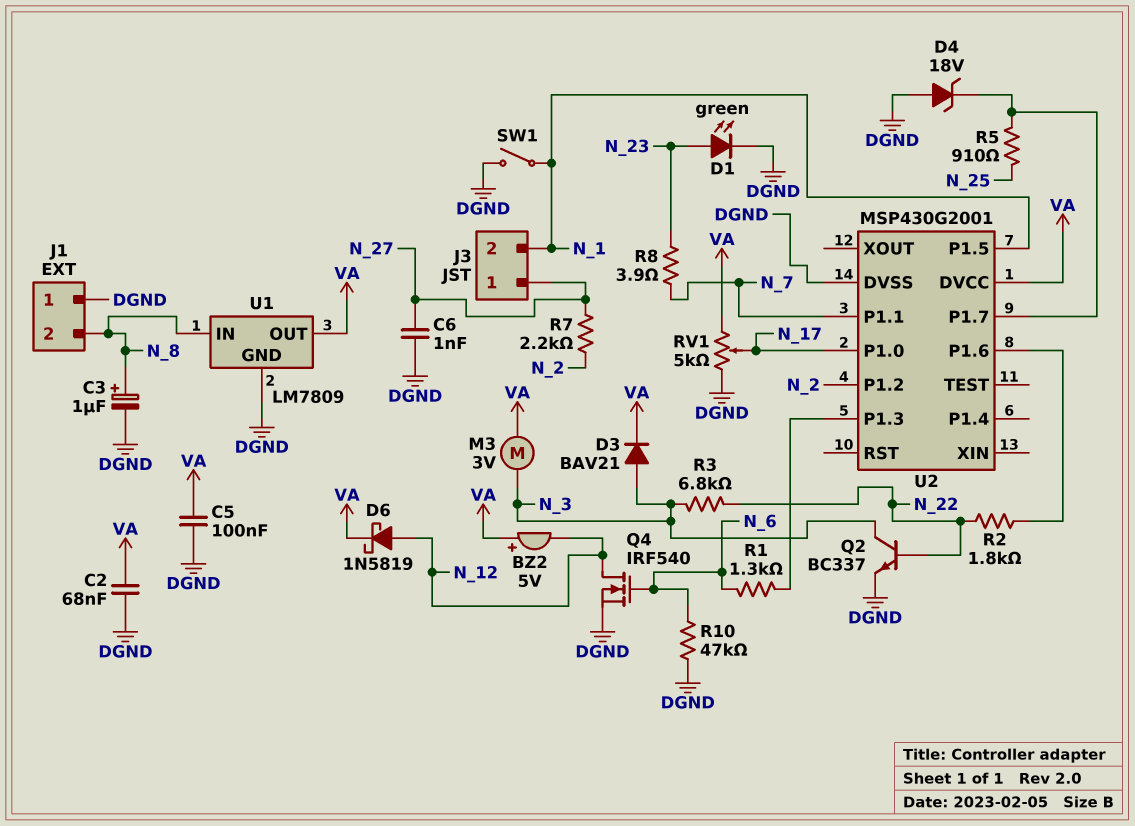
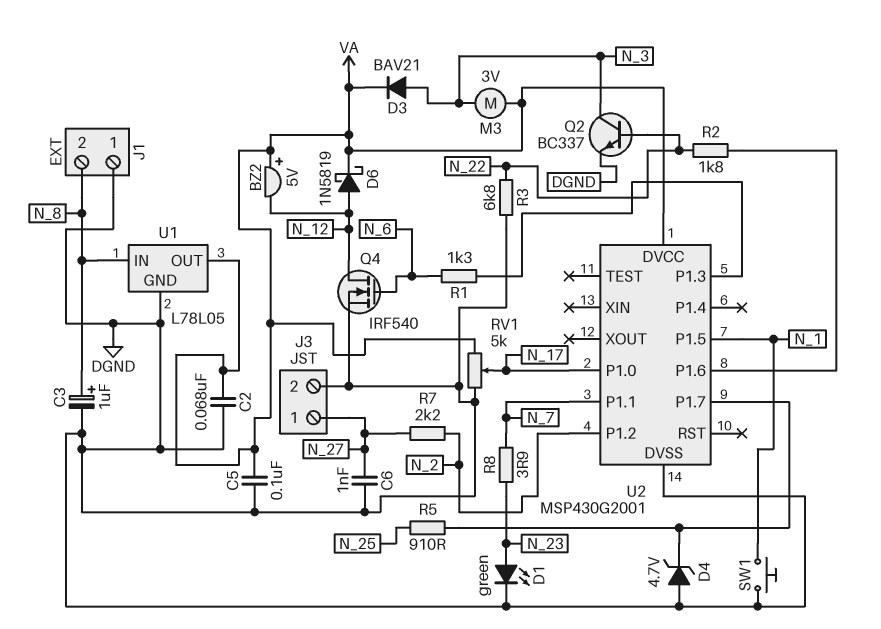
D4: zener 18V (A DGND, K U2/P1.7) -> zener 4.7V (A DGND, K U2/P1.7)
J3 pin 2: N_1 -> DGND
R3: 6.8k (N_3, N_22) -> 6.8k (DGND, N_22)
R10: 47k (DGND, N_6) -> none
SW1: switch (DGND, N_1) -> button (DGND, N_1)
U1: LM7809 -> L78L05

